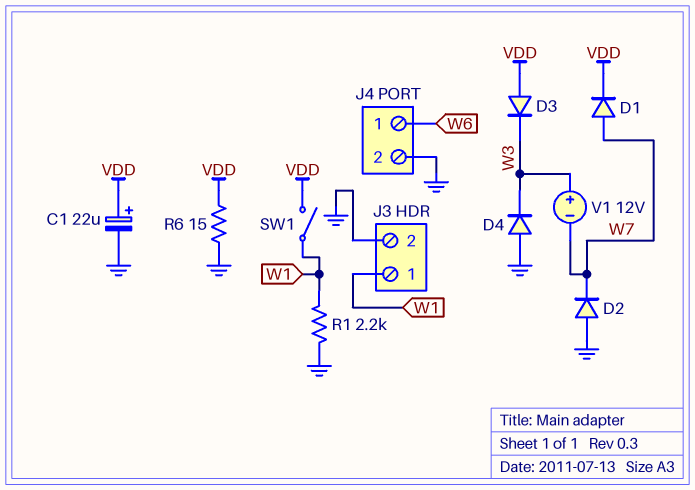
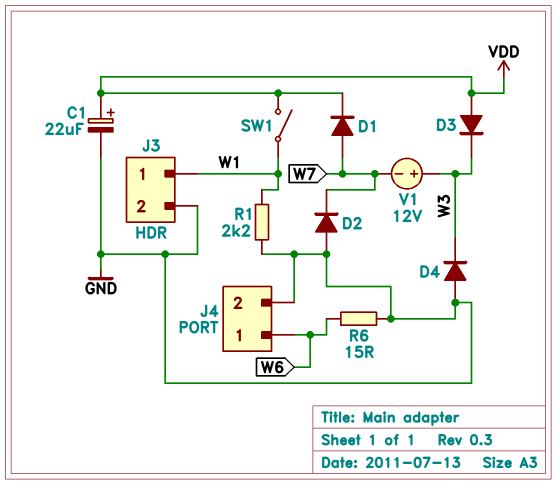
R6: 15 (GND, VDD) -> 15 (GND, W6)

